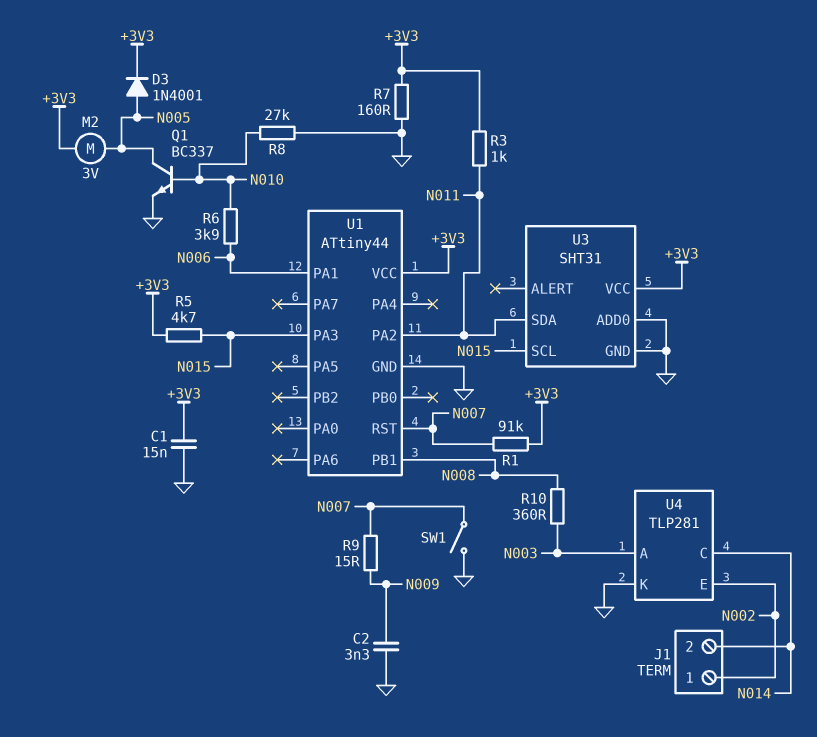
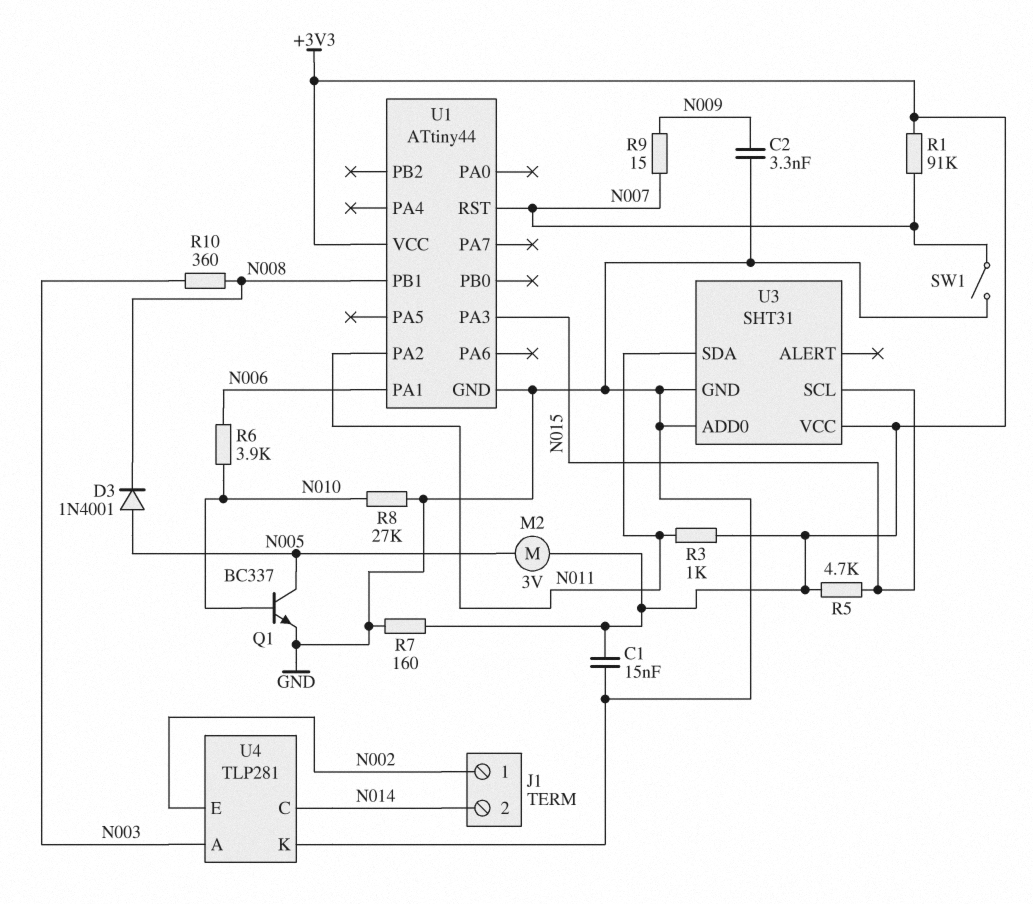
D3: diode 1N4001 (A N005, K +3V3) -> diode 1N4001 (A N005, K N008)

